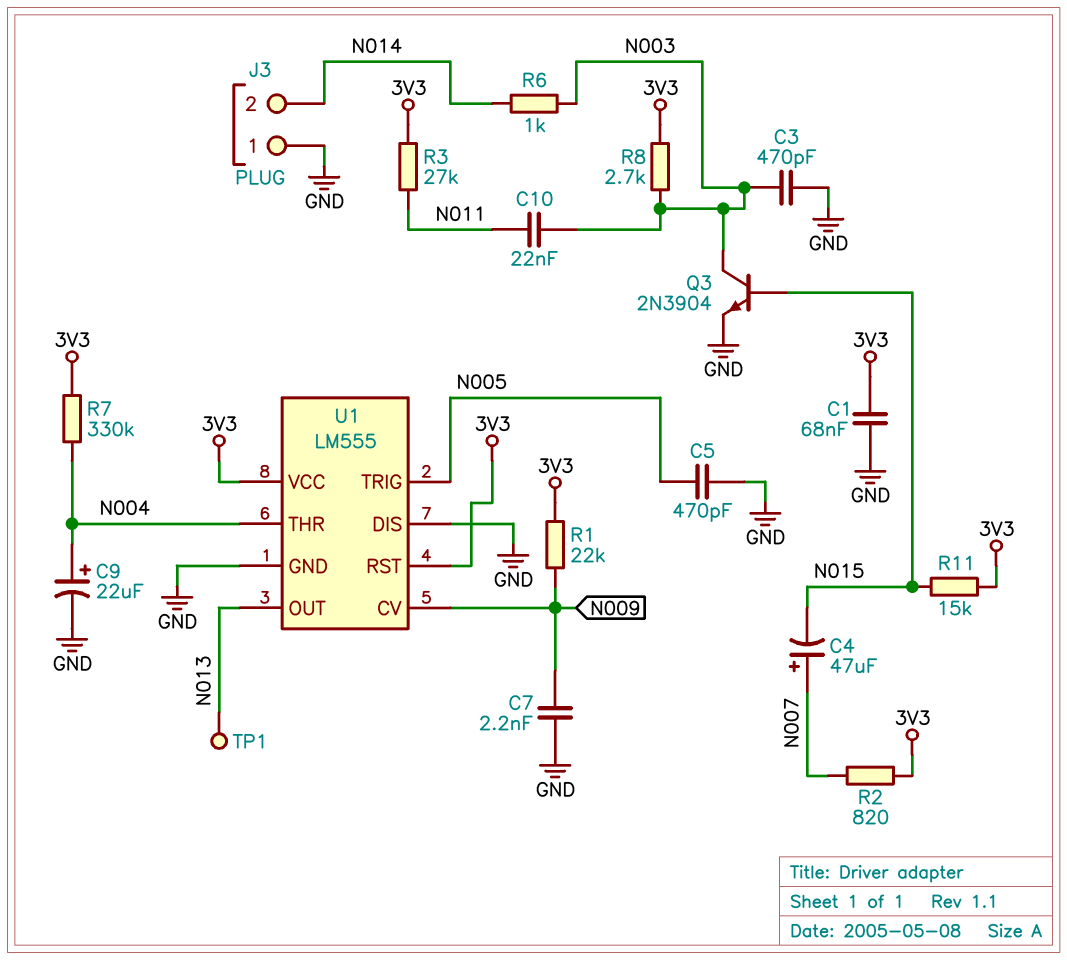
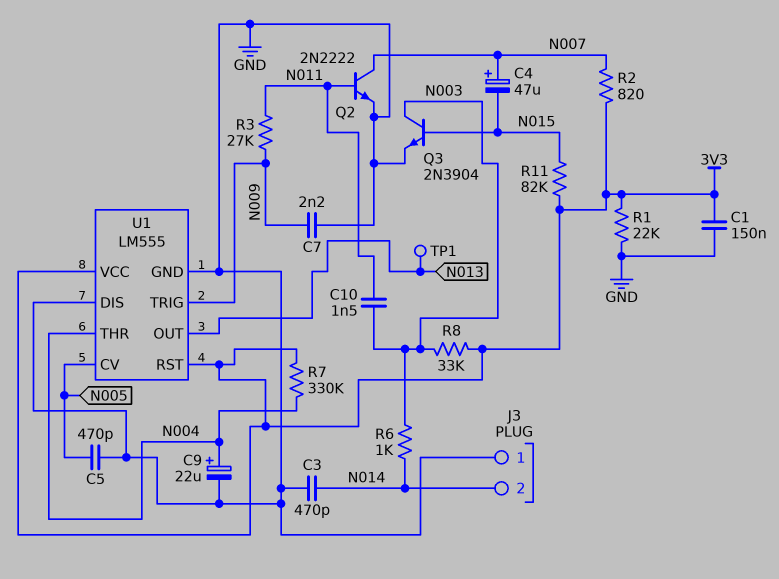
C1: 68nF (3V3, GND) -> 150nF (3V3, GND)
C3: 470pF (GND, N003) -> 470pF (GND, N014)
C10: 22nF (N003, N011) -> 1.5nF (N003, N011)
Q2: none -> NPN 2N2222 (B N011, C N007, E GND)
R1: 22k (3V3, N009) -> 22k (3V3, GND)
R3: 27k (3V3, N011) -> 27k (N009, N011)
R8: 2.7k (3V3, N003) -> 33k (3V3, N003)
R11: 15k (3V3, N015) -> 82k (3V3, N015)
U1 pin CV: N009 -> N005
U1 pin TRIG: N005 -> N009

